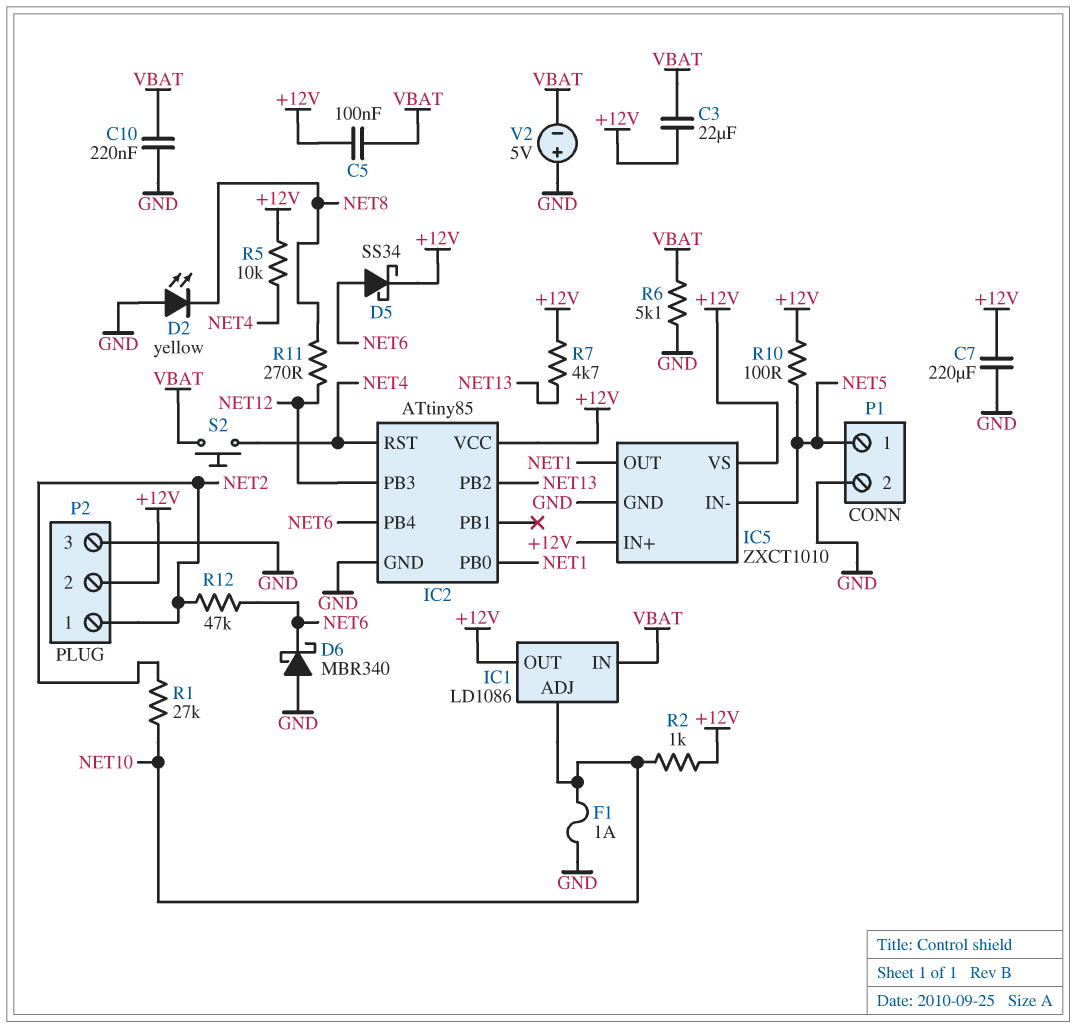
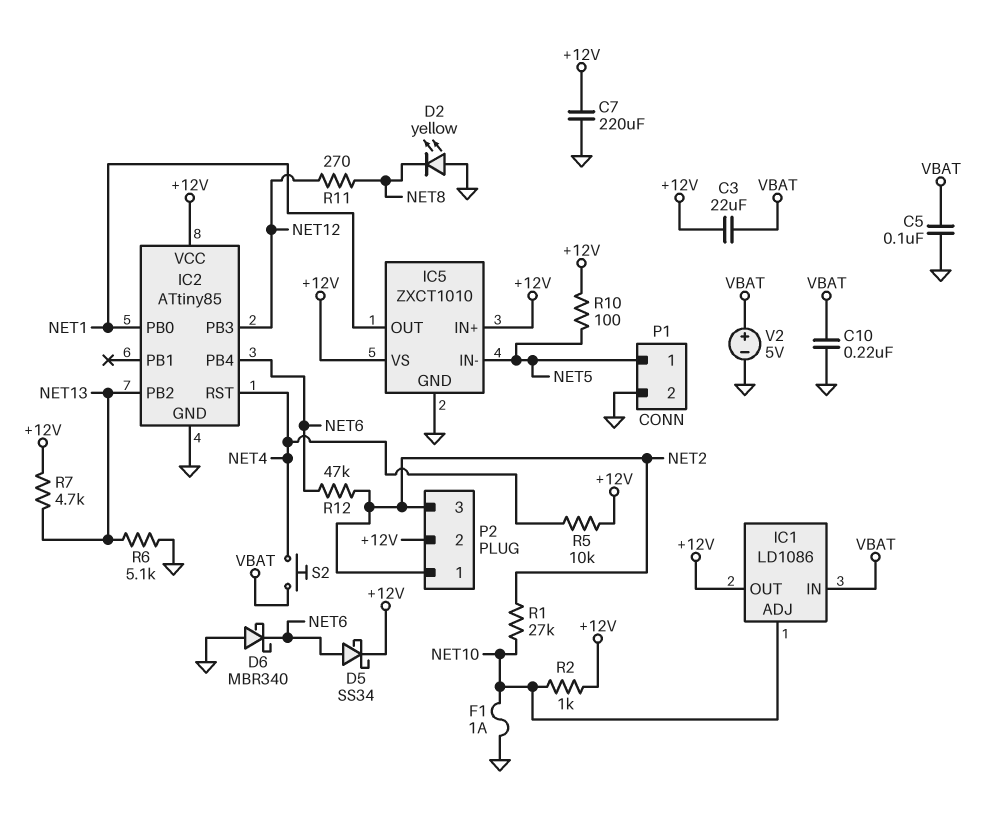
C5: 100nF (+12V, VBAT) -> 100nF (GND, VBAT)
P2 pin 3: GND -> NET2
R6: 5.1k (GND, VBAT) -> 5.1k (GND, NET13)
V2: 5V (plus GND, minus VBAT) -> 5V (plus VBAT, minus GND)

